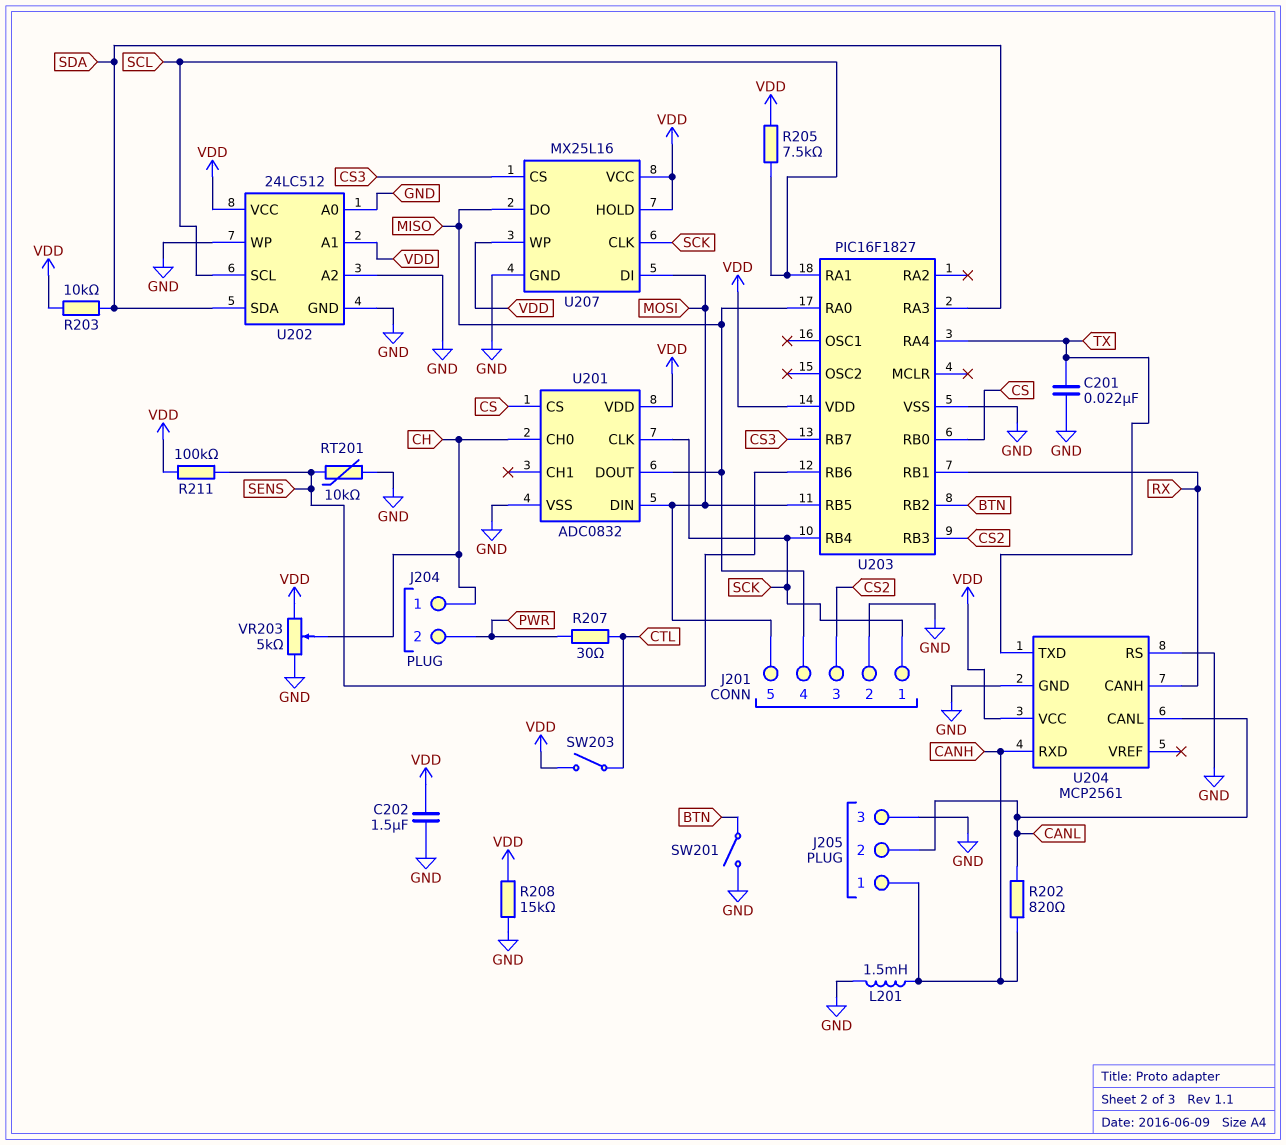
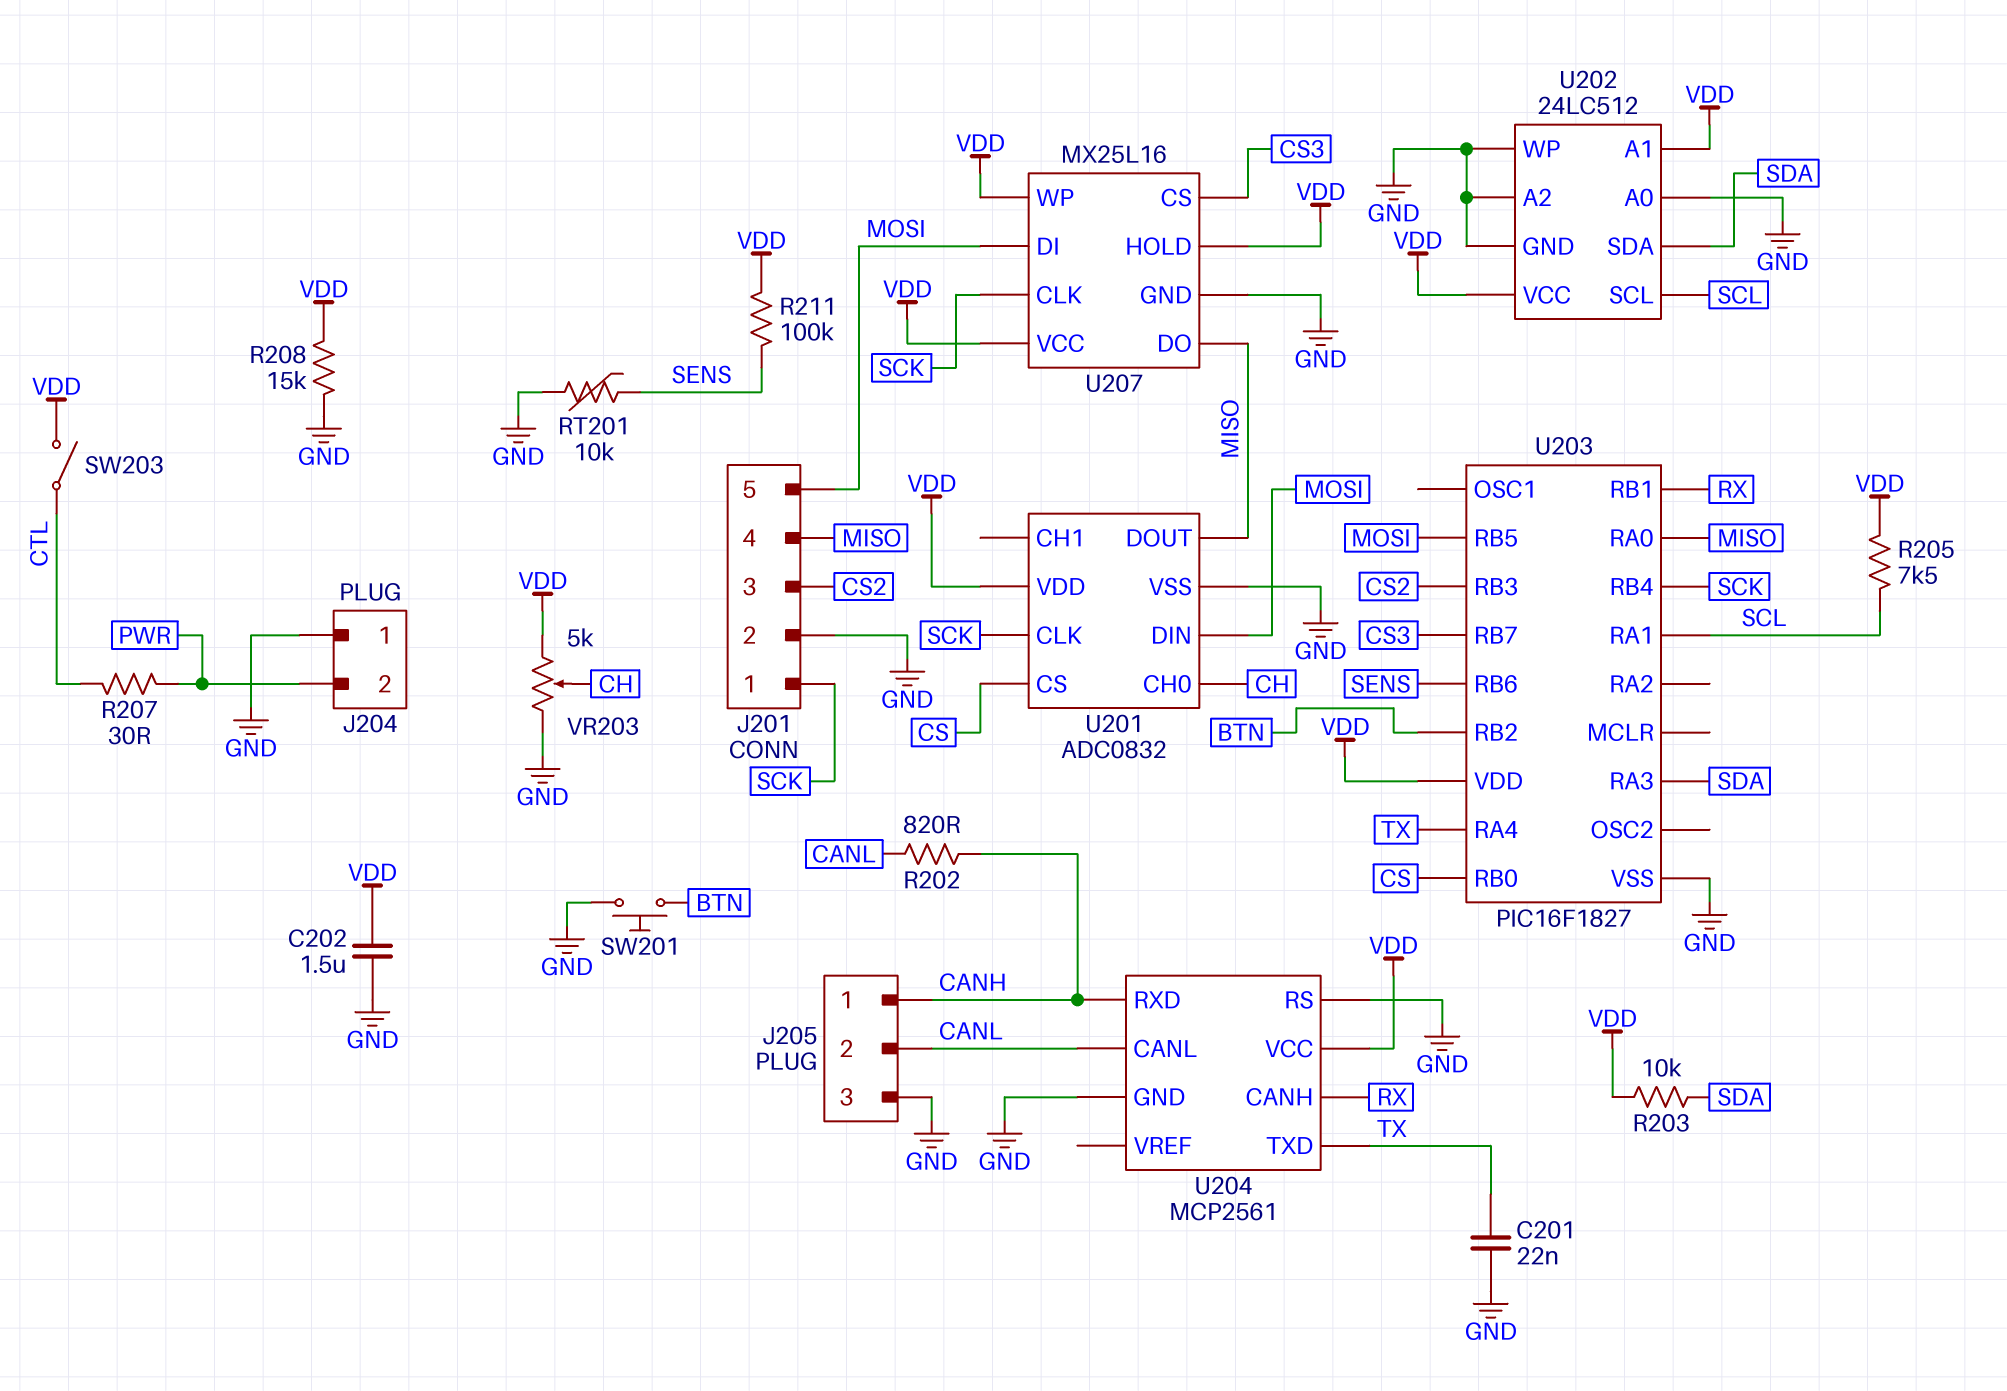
J204 pin 1: CH -> GND
L201: 1.5mH (CANH, GND) -> none
SW201: switch (BTN, GND) -> button (BTN, GND)

